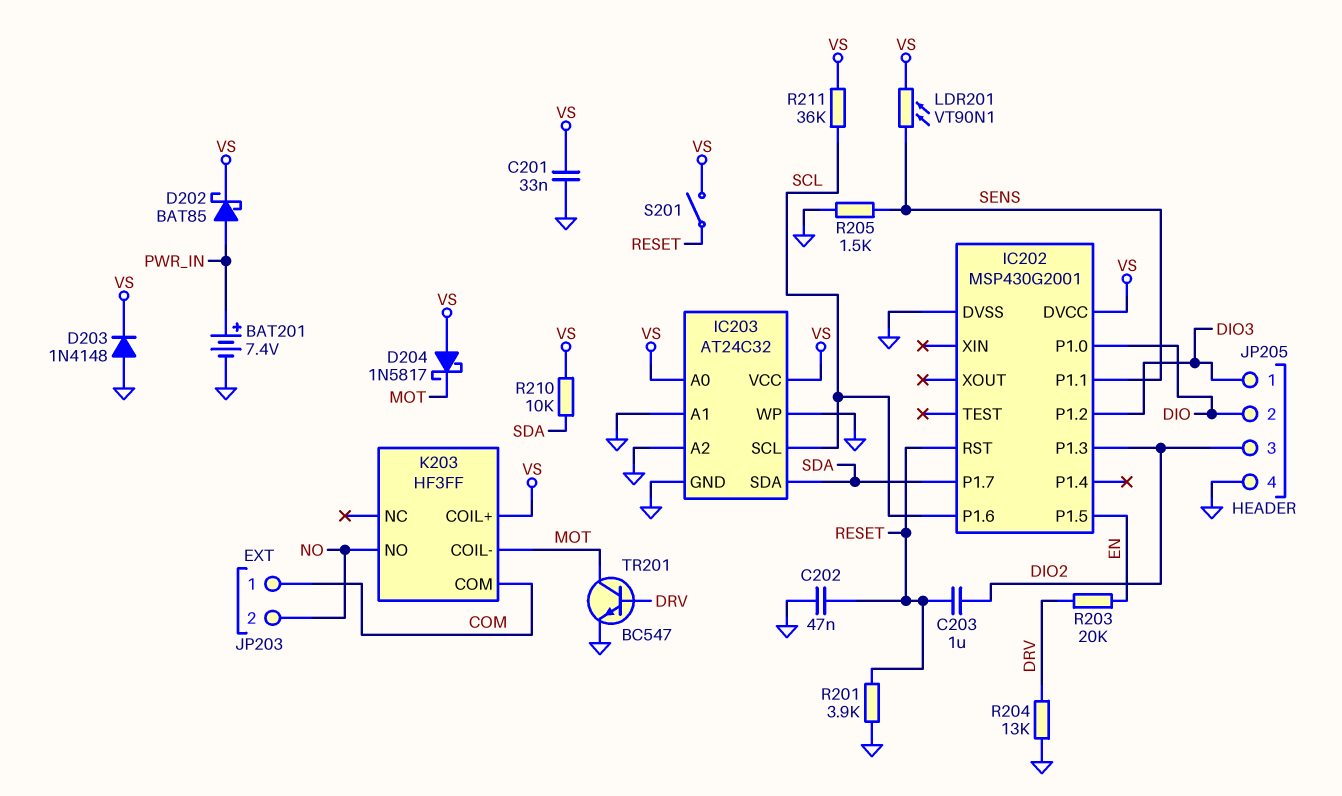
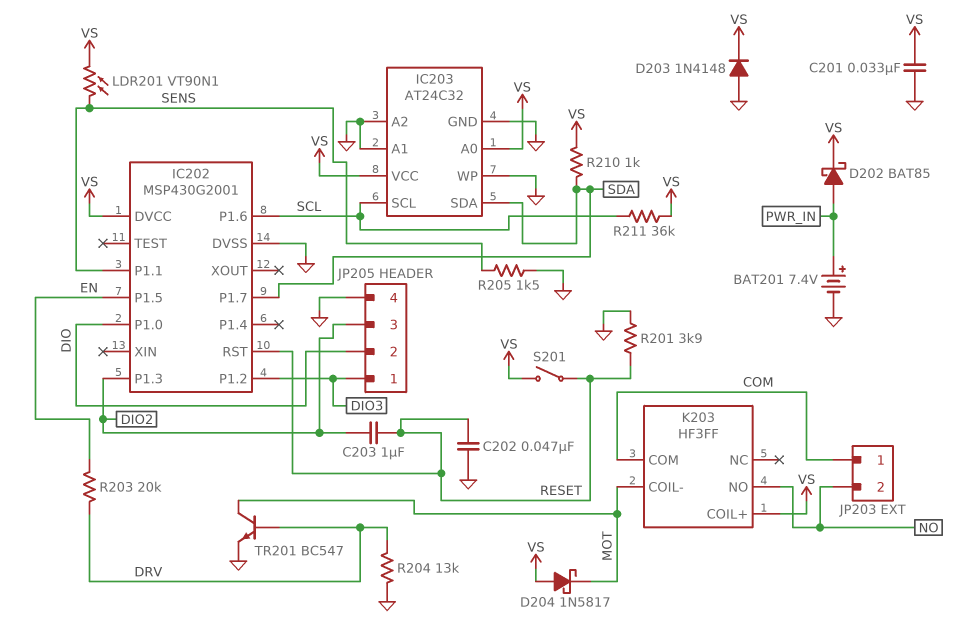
R210: 10k (SDA, VS) -> 1k (SDA, VS)

